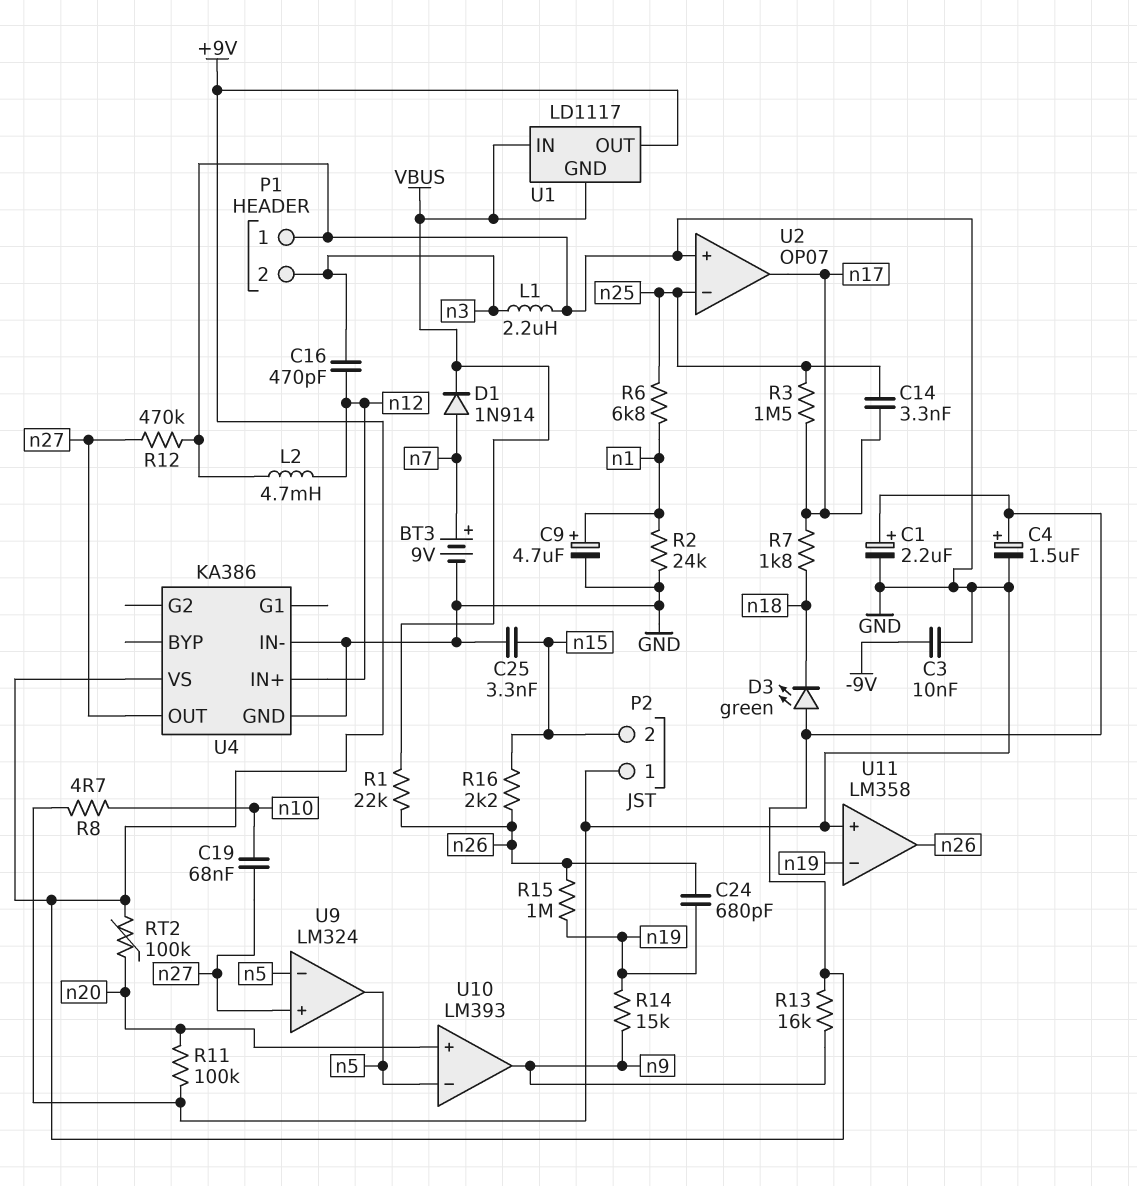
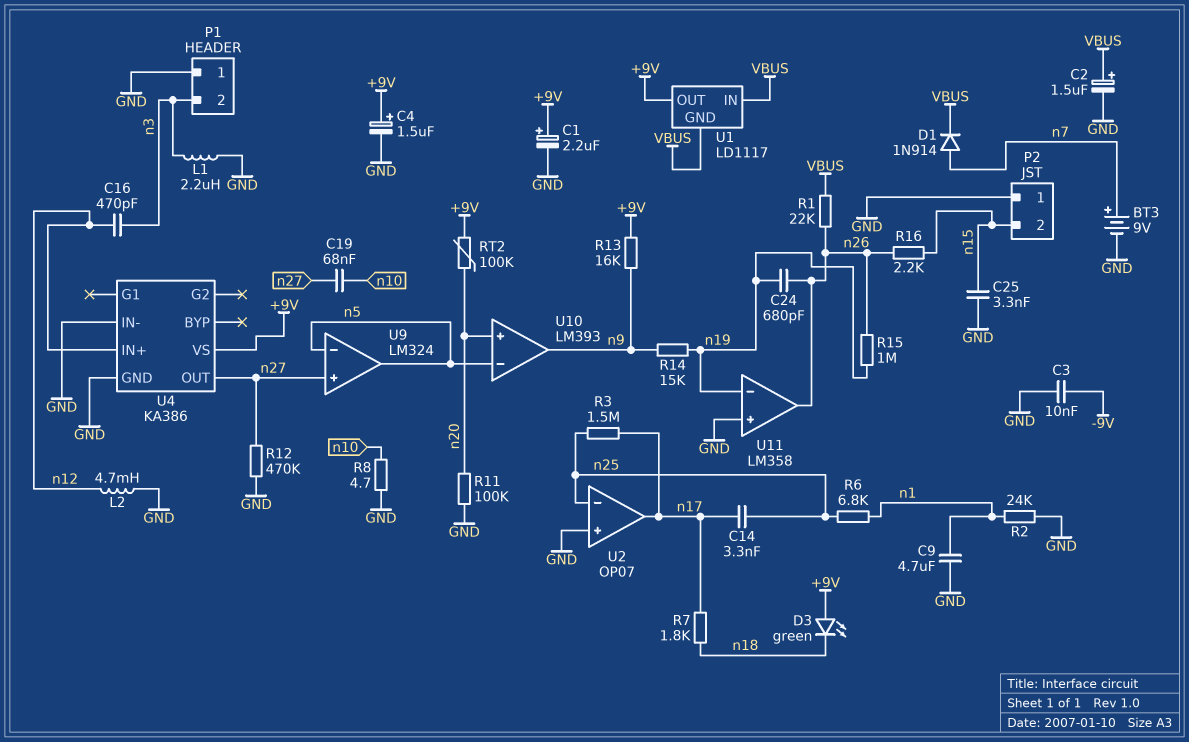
C2: none -> 1.5uF (plus VBUS, minus GND)
C9: 4.7uF (plus n1, minus GND) -> 4.7uF (GND, n1)

